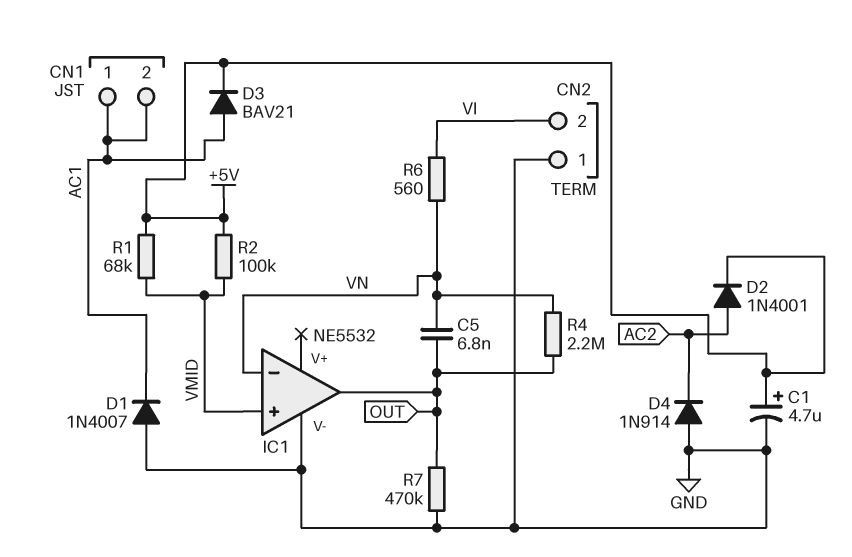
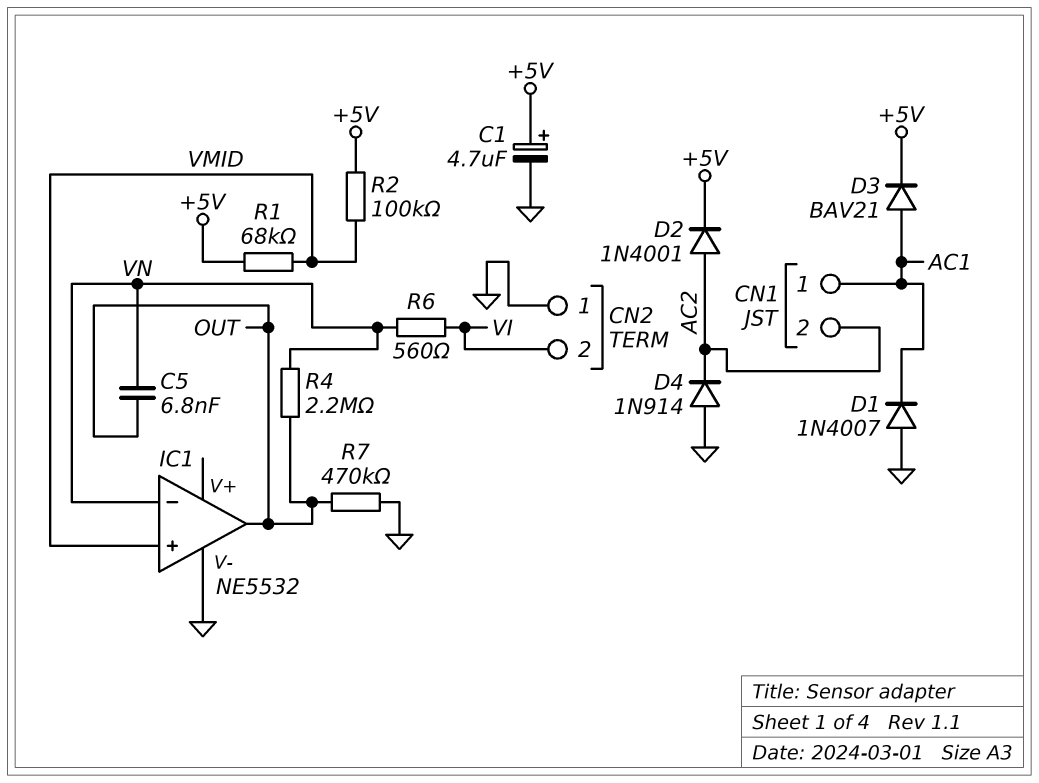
CN1 pin 2: AC1 -> AC2

